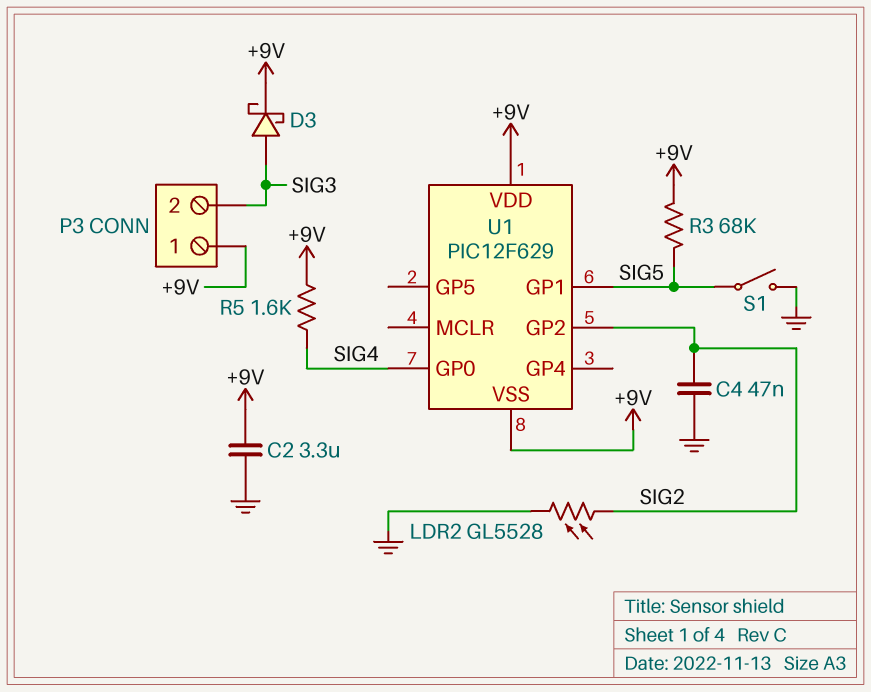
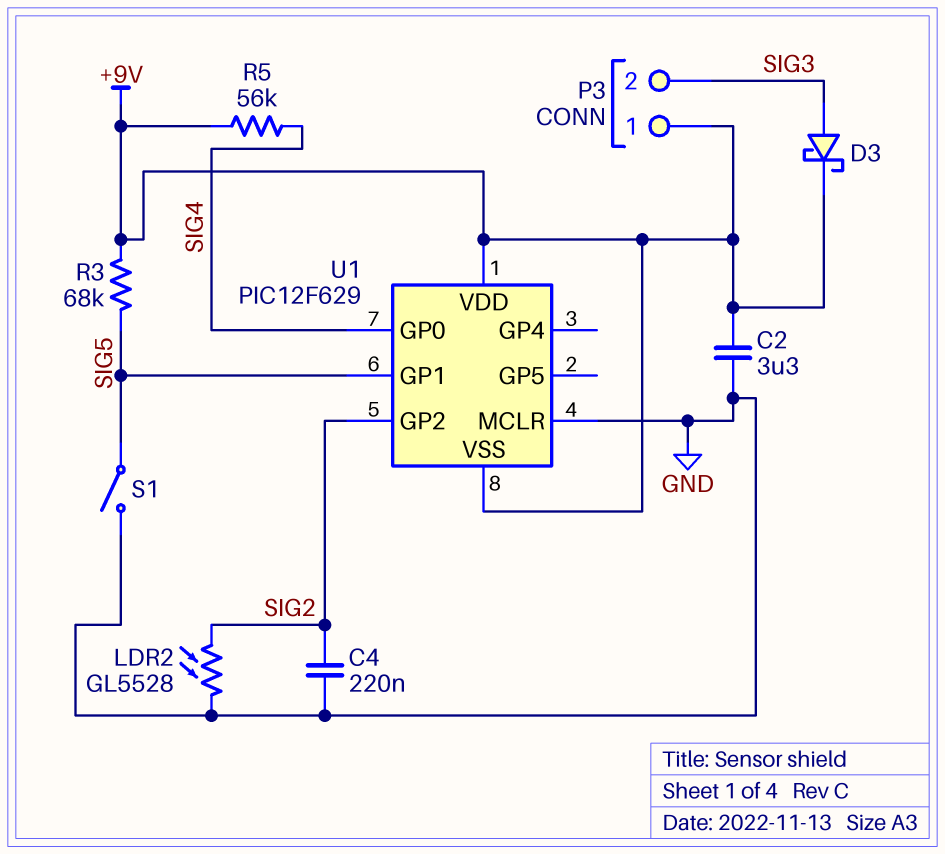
C4: 47nF (GND, SIG2) -> 220nF (GND, SIG2)
R5: 1.6k (+9V, SIG4) -> 56k (+9V, SIG4)
U1 pin MCLR: none -> GND

